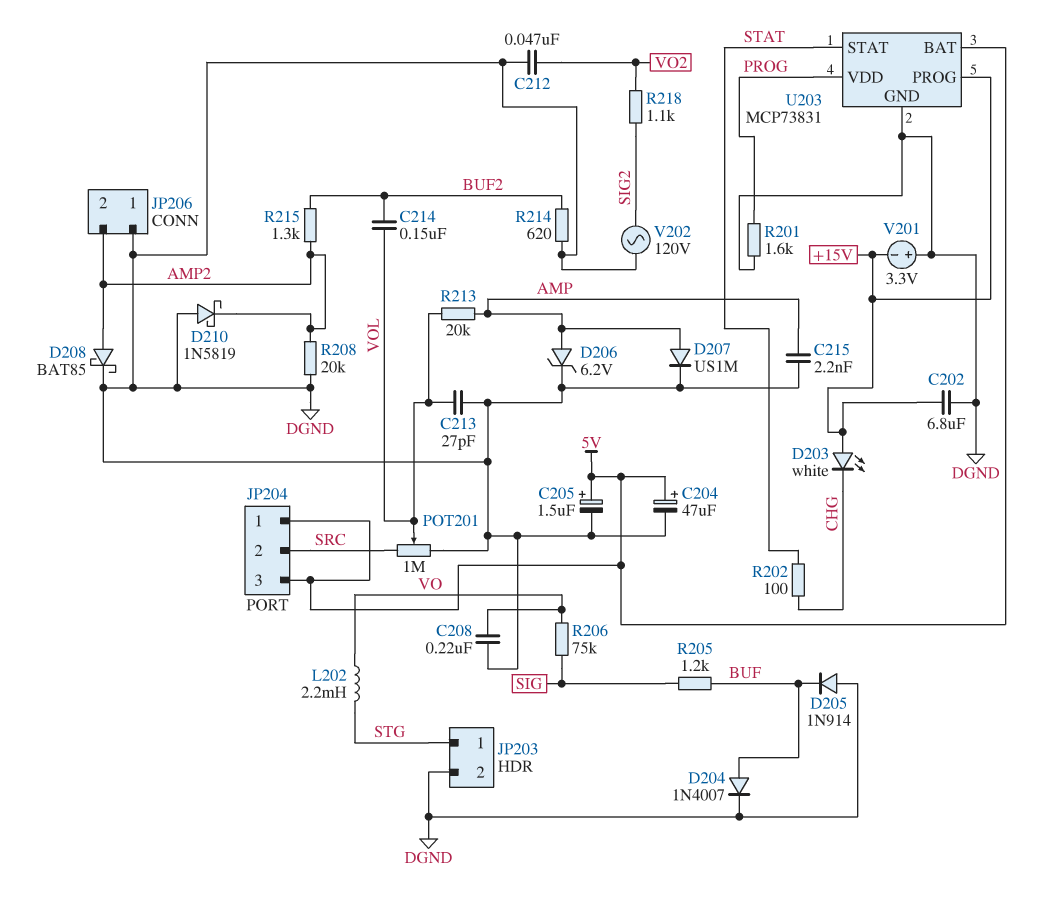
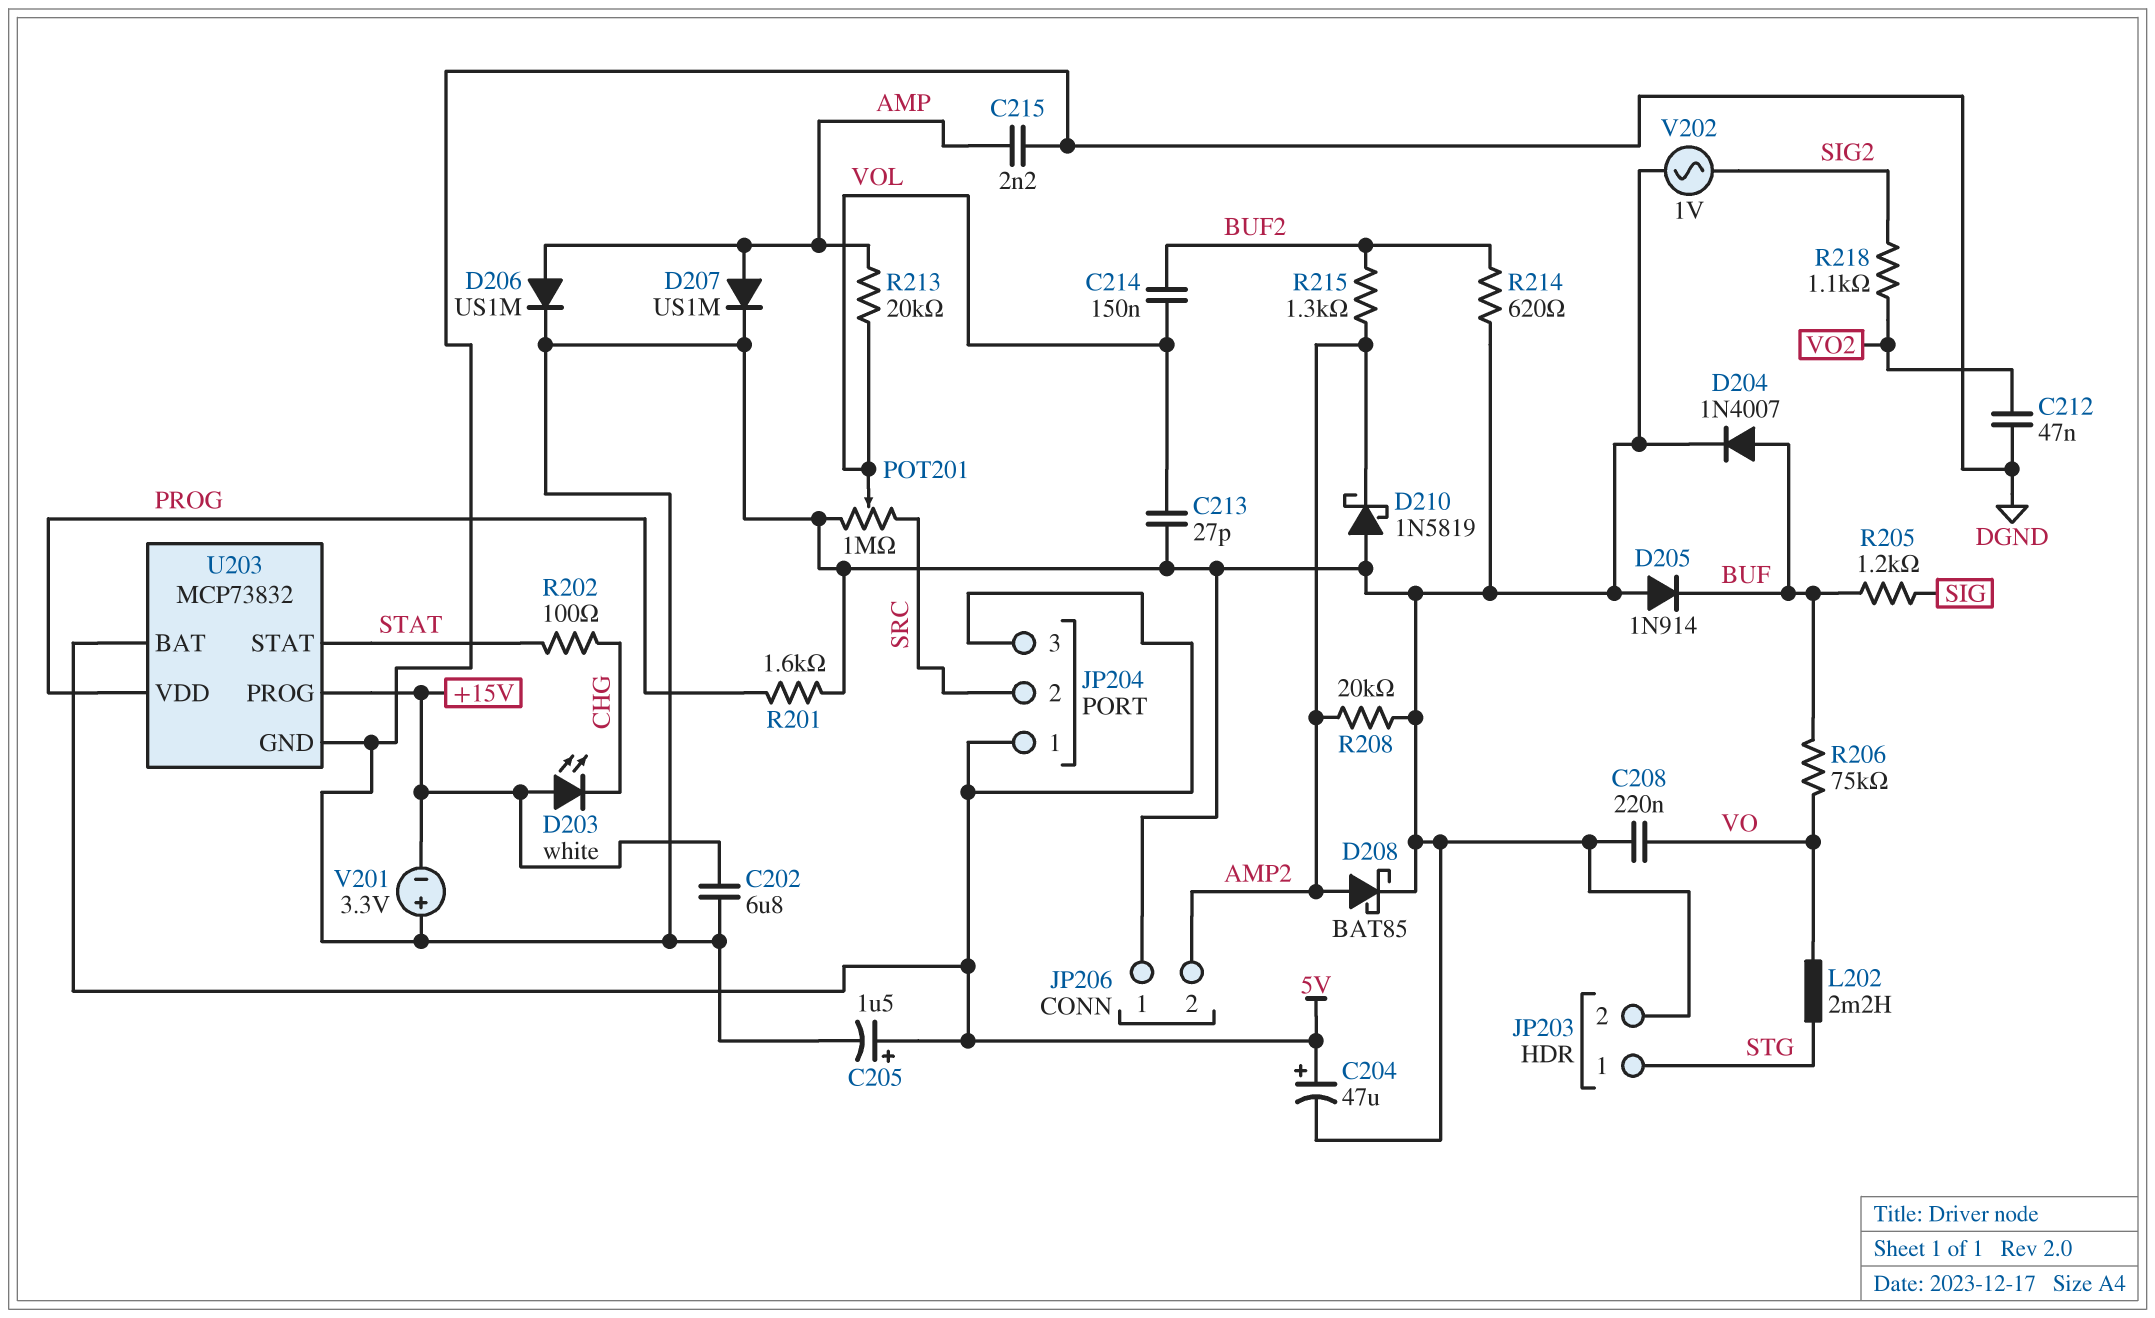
D206: zener 6.2V (A AMP, K DGND) -> diode US1M (A AMP, K DGND)
R206: 75k (SIG, VO) -> 75k (BUF, VO)
U203: MCP73831 -> MCP73832
V202: AC 120V (DGND, SIG2) -> AC 1V (DGND, SIG2)

